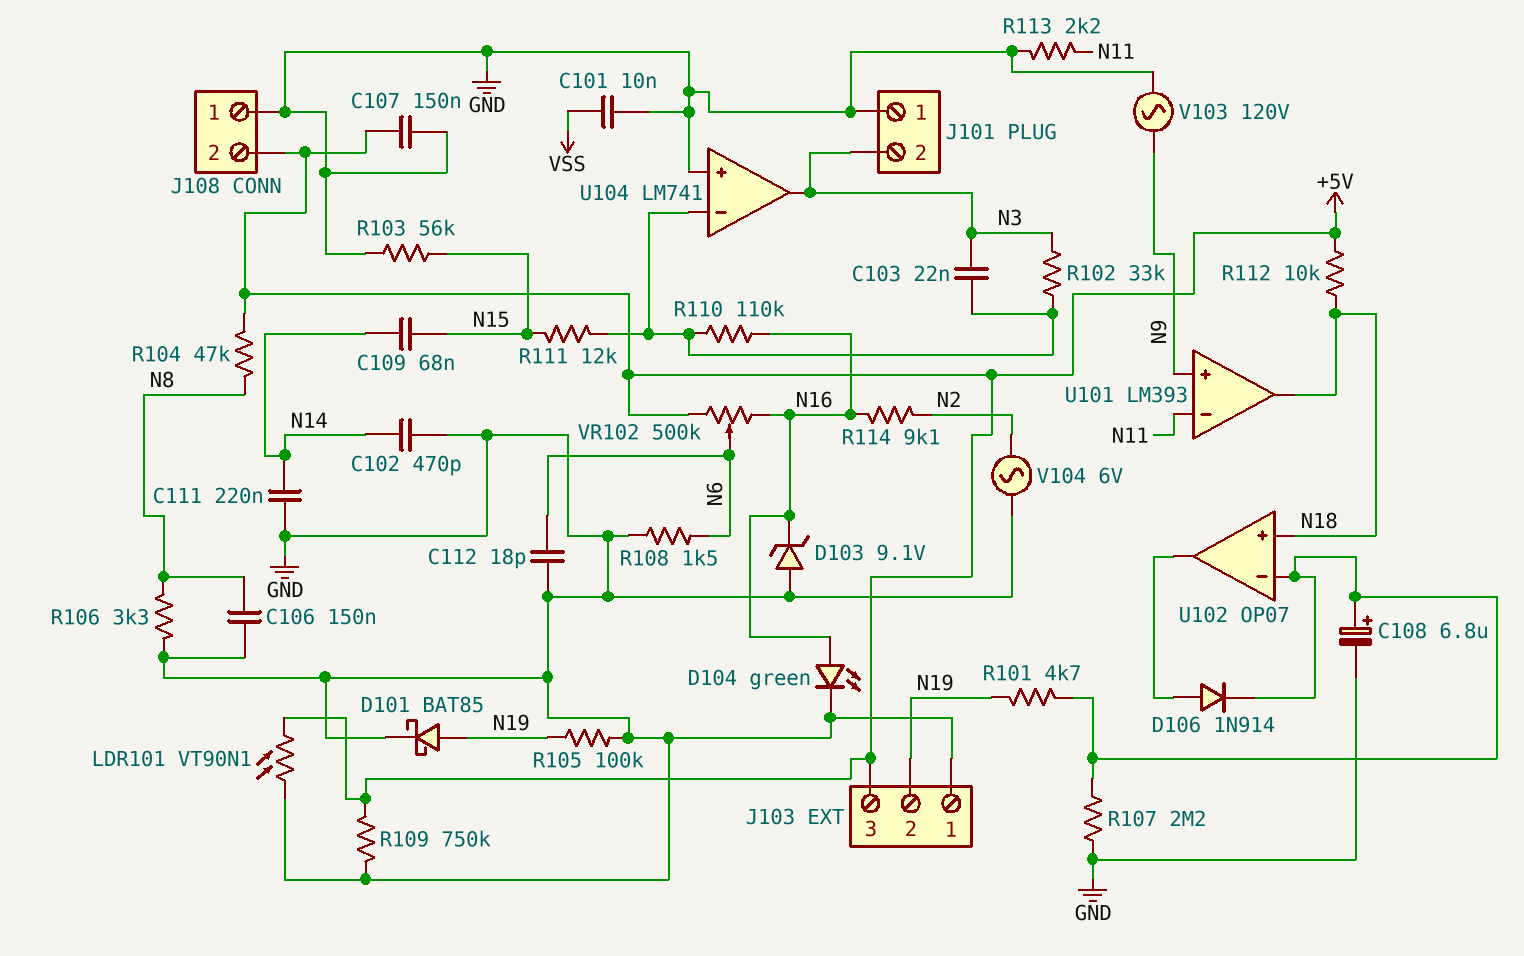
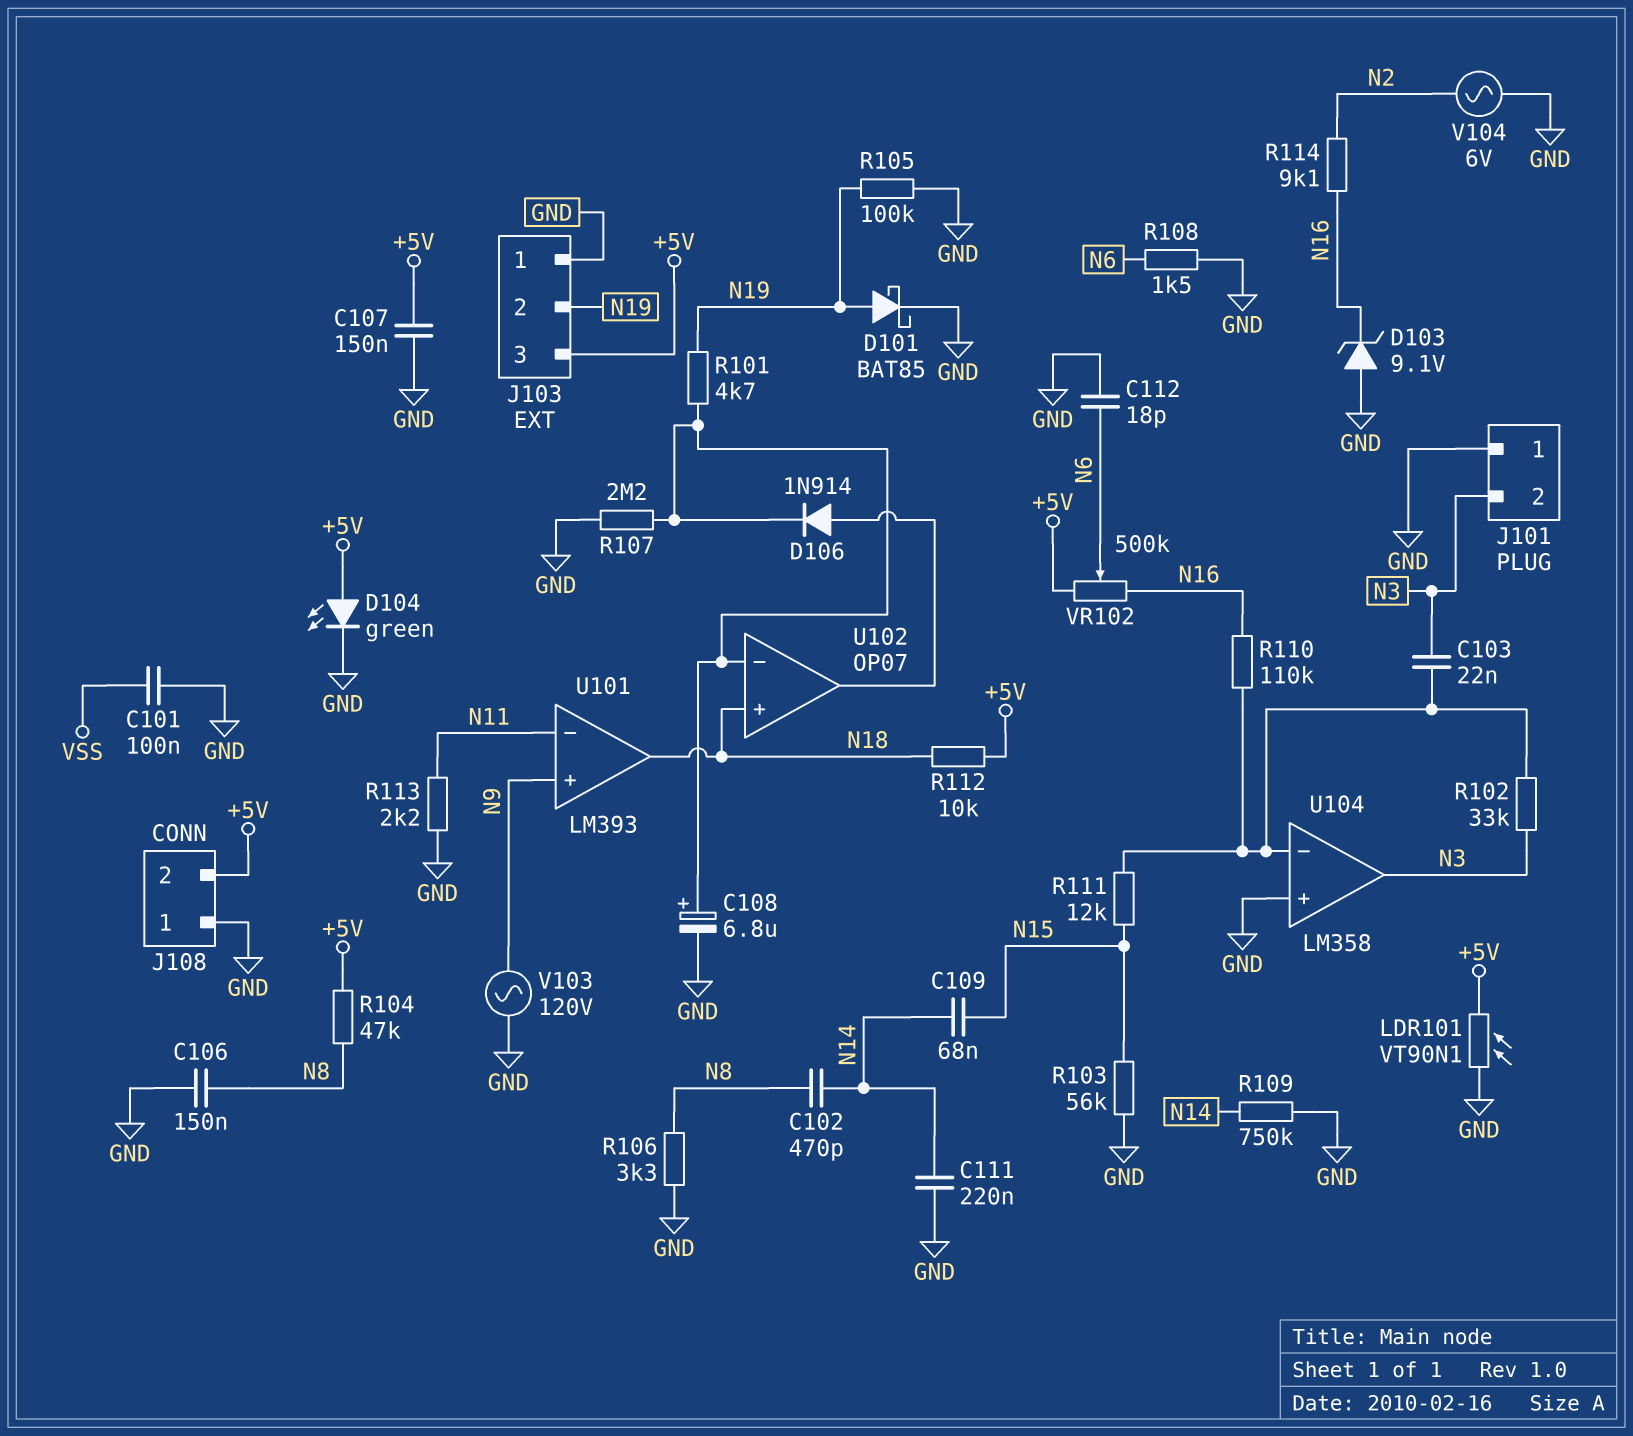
C101: 10nF (GND, VSS) -> 100nF (GND, VSS)
C102: 470pF (GND, N14) -> 470pF (N8, N14)
D104: LED green (A N16, K GND) -> LED green (A +5V, K GND)
R109: 750k (+5V, GND) -> 750k (GND, N14)
U104: LM741 -> LM358

